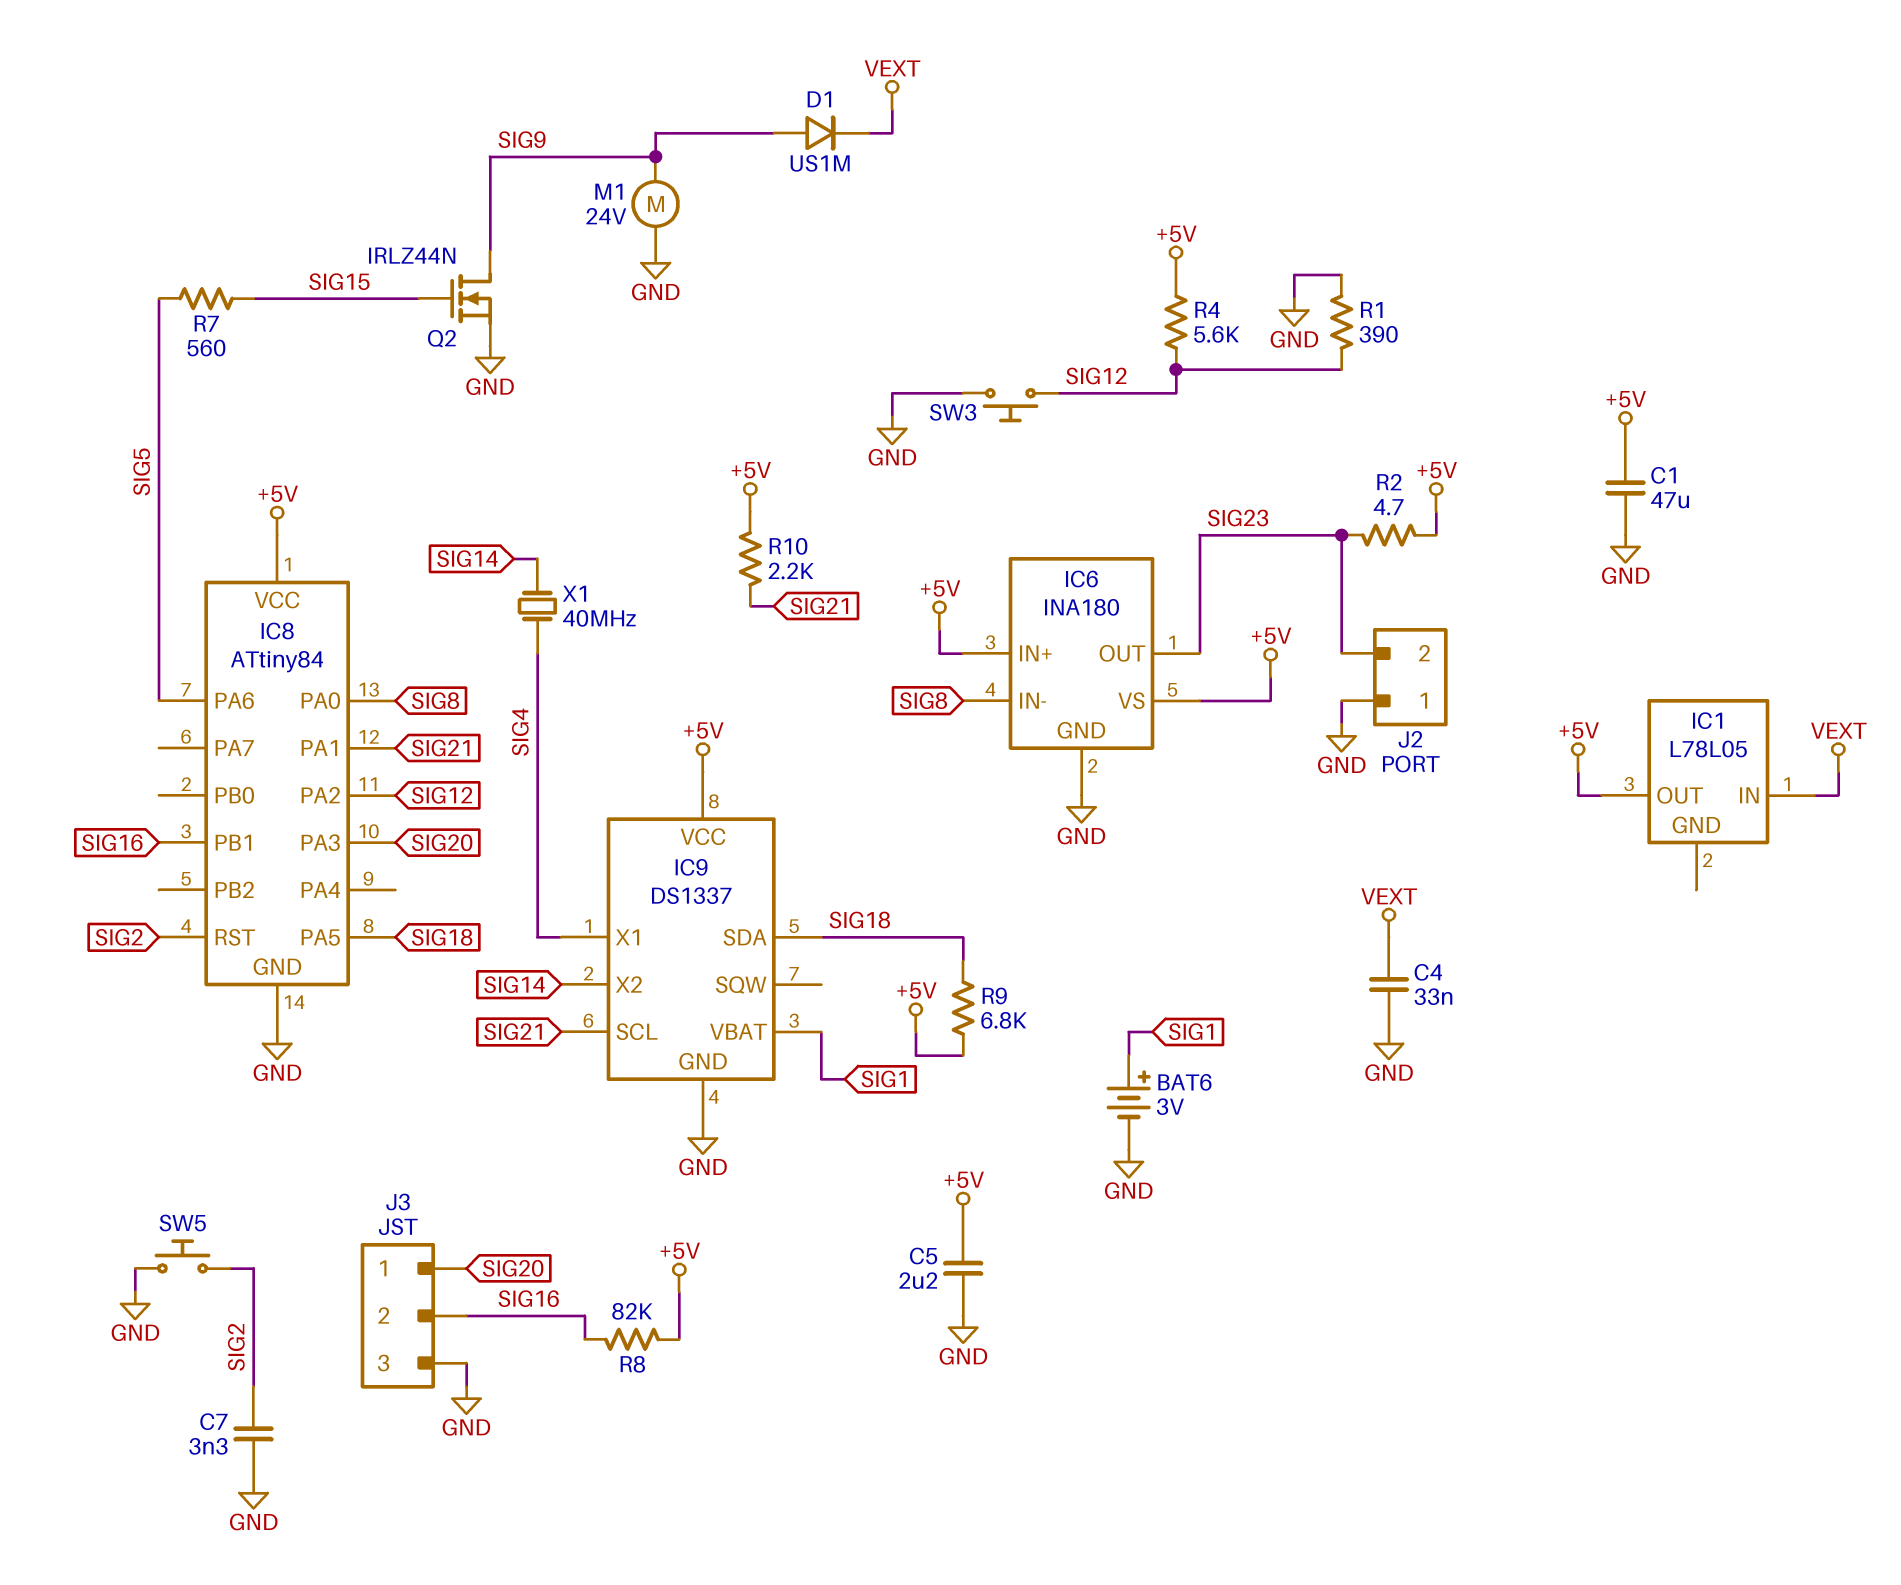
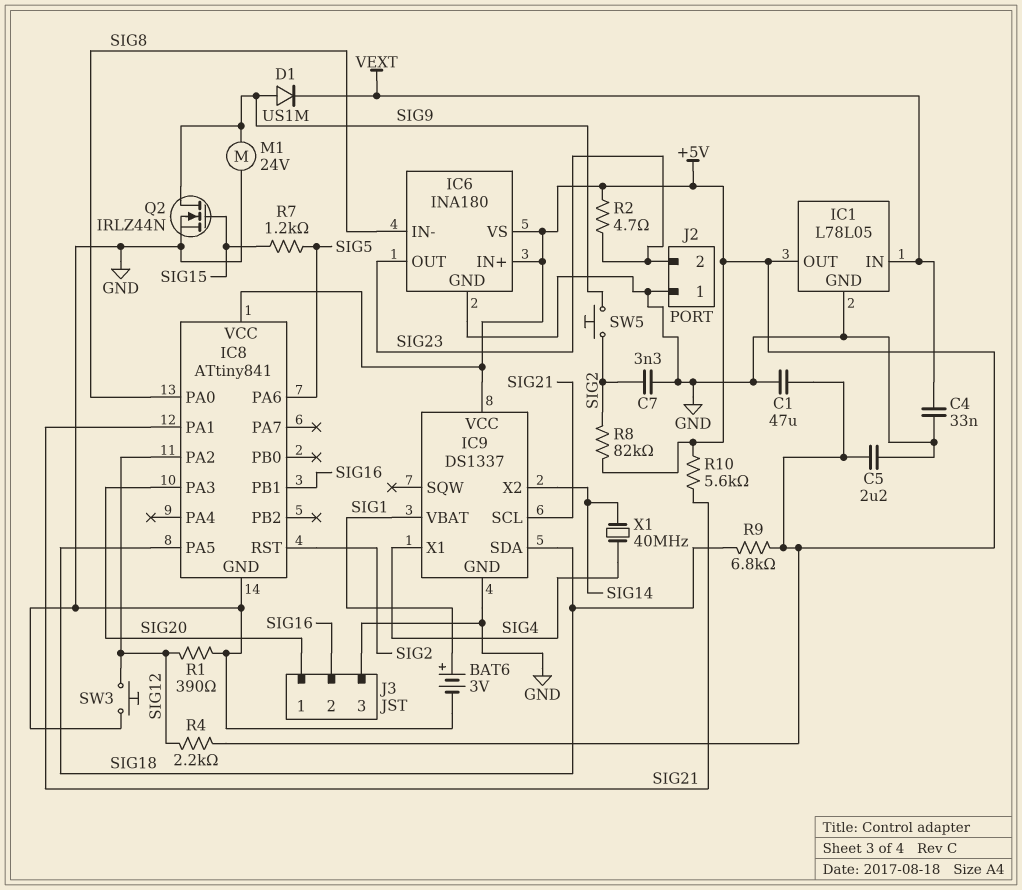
IC1 pin GND: none -> GND
IC8: ATtiny84 -> ATtiny841
R4: 5.6k (+5V, SIG12) -> 2.2k (+5V, SIG12)
R7: 560 (SIG5, SIG15) -> 1.2k (SIG5, SIG15)
R8: 82k (+5V, SIG16) -> 82k (+5V, SIG2)
R10: 2.2k (+5V, SIG21) -> 5.6k (+5V, SIG21)
SW5: button (GND, SIG2) -> button (SIG2, SIG9)

